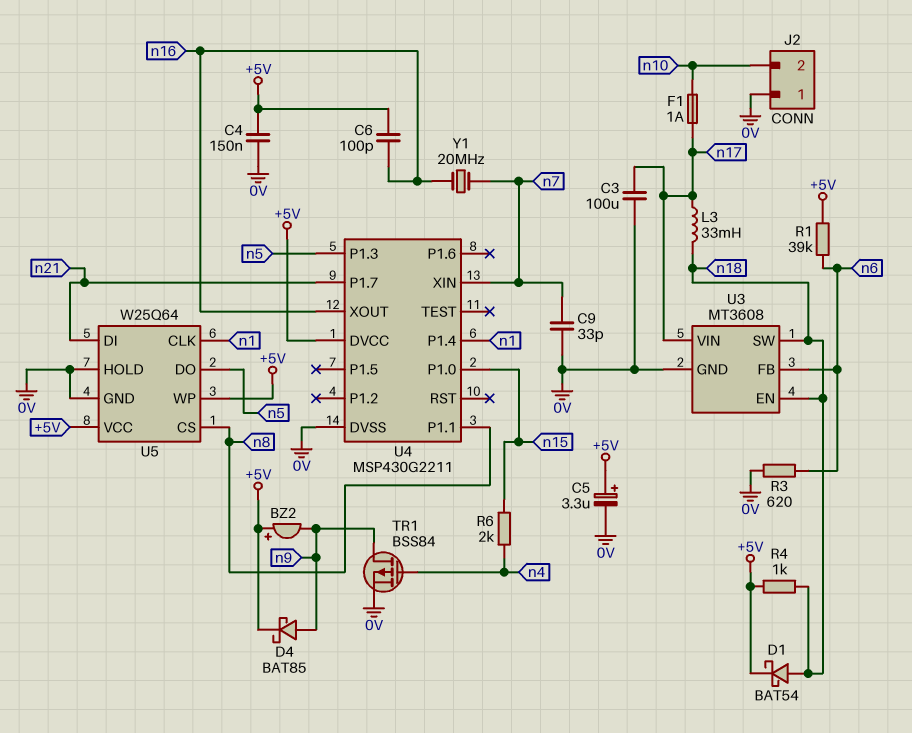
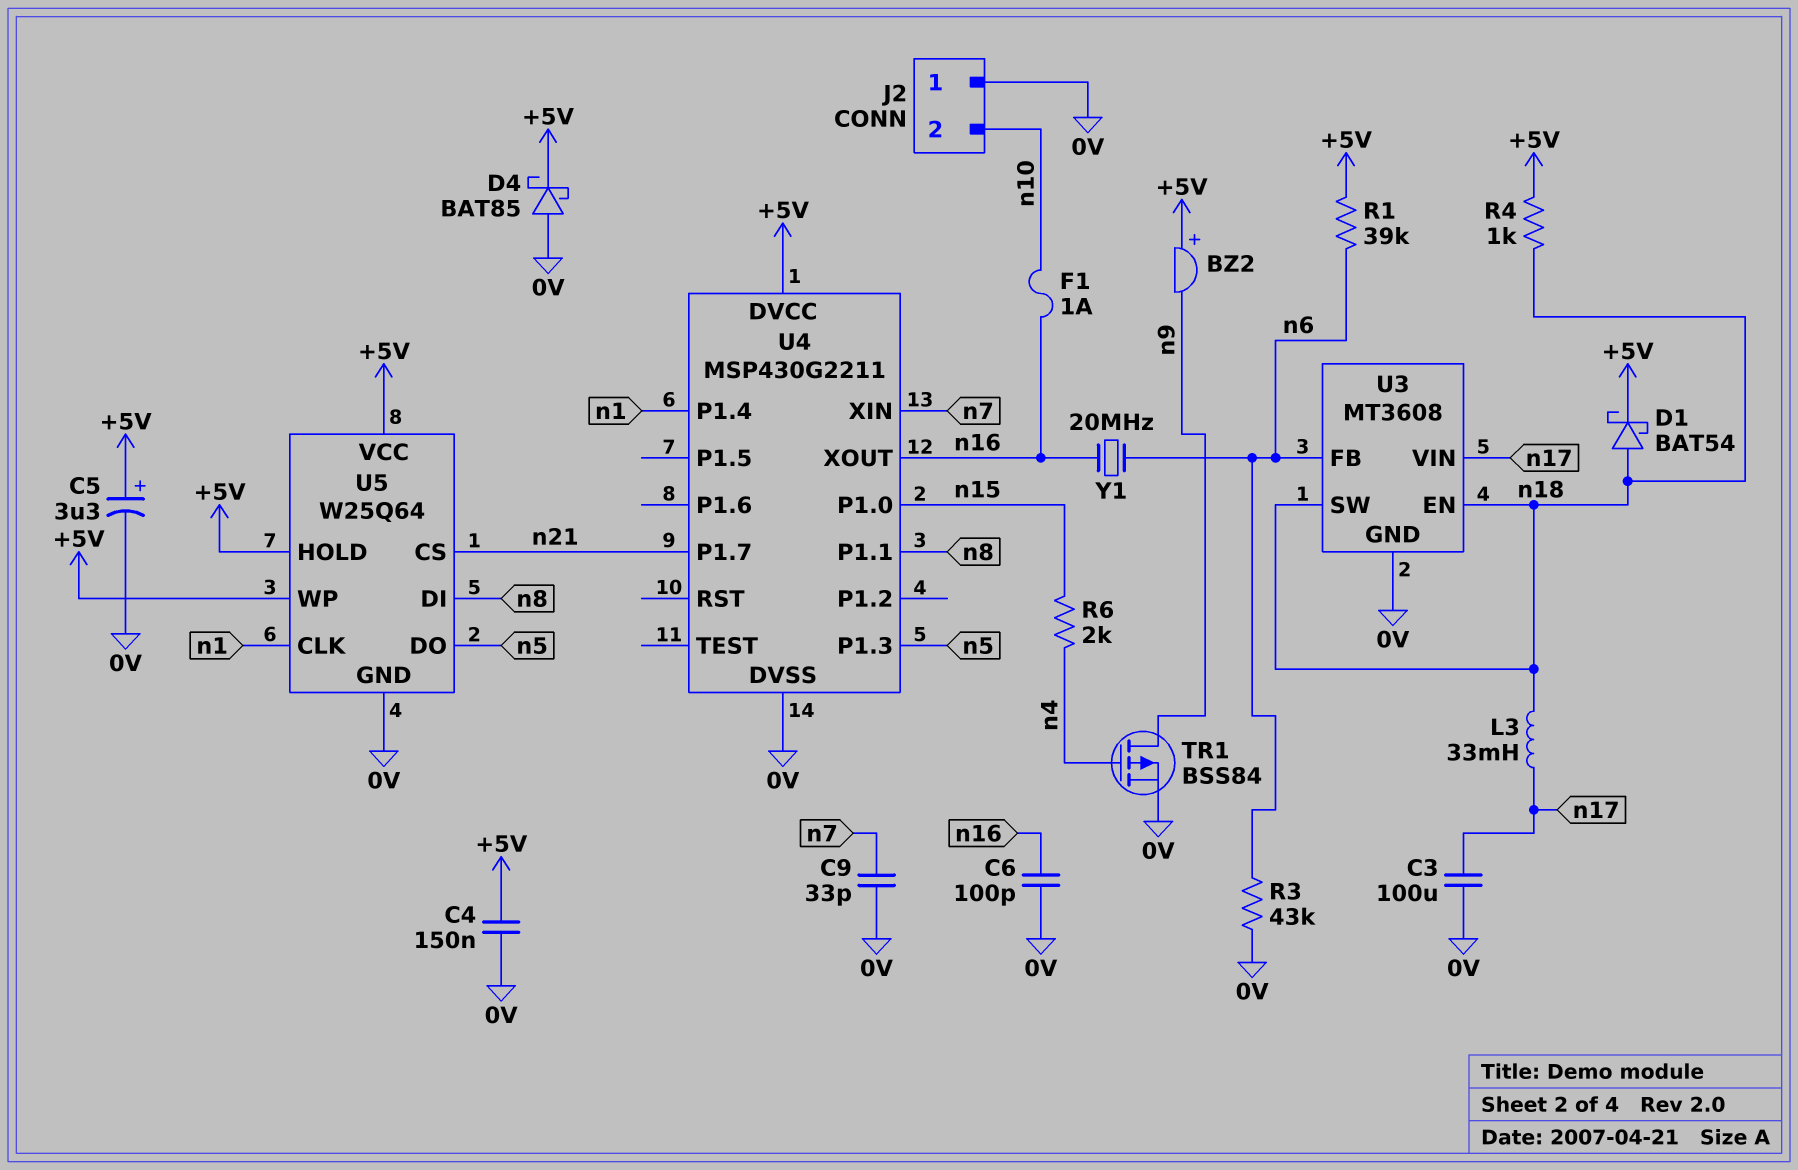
C6: 100pF (+5V, n16) -> 100pF (0V, n16)
D4: schottky BAT85 (A n9, K +5V) -> schottky BAT85 (A 0V, K +5V)
F1: 1A (n10, n17) -> 1A (n10, n16)
R3: 620 (0V, n6) -> 43k (0V, n6)
U5 pin CS: n8 -> n21
U5 pin DI: n21 -> n8
U5 pin HOLD: 0V -> +5V
Y1: 20MHz (n7, n16) -> 20MHz (n6, n16)

